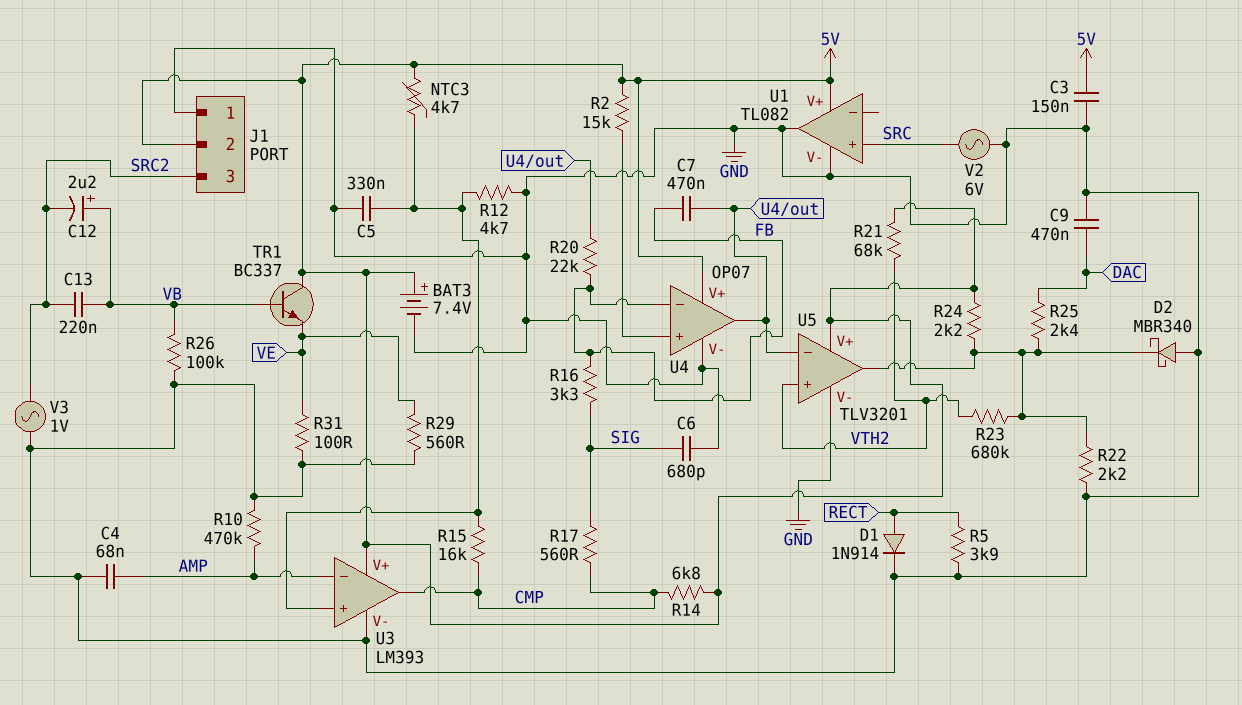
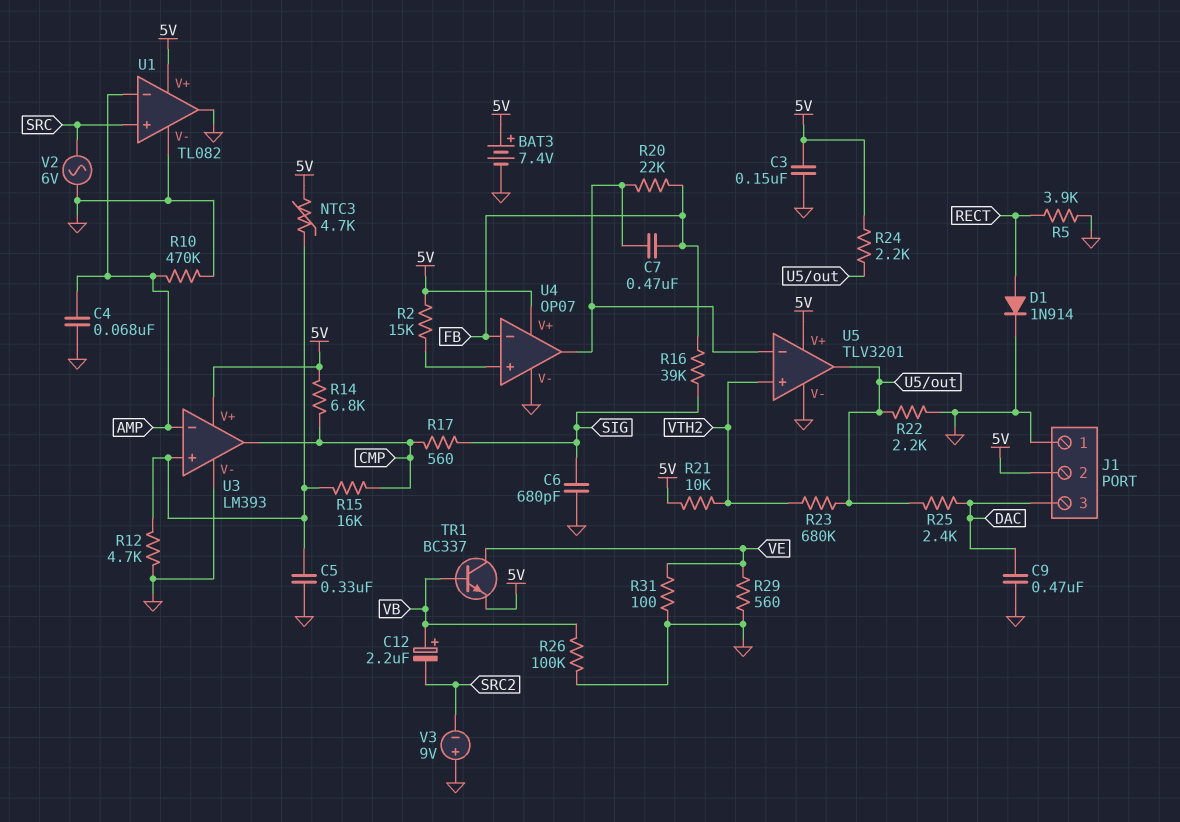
C13: 220nF (SRC2, VB) -> none
D2: schottky MBR340 (A GND, K U5/out) -> none
J1 pin 3: SRC2 -> DAC
R16: 3.3k (FB, SIG) -> 39k (FB, SIG)
R21: 68k (5V, VTH2) -> 10k (5V, VTH2)
TR1: NPN BC337 (B VB, C 5V, E VE) -> NPN BC337 (B VB, C VE, E 5V)
U1 pin in-: none -> AMP
V3: AC 1V (GND, SRC2) -> 9V (plus GND, minus SRC2)

